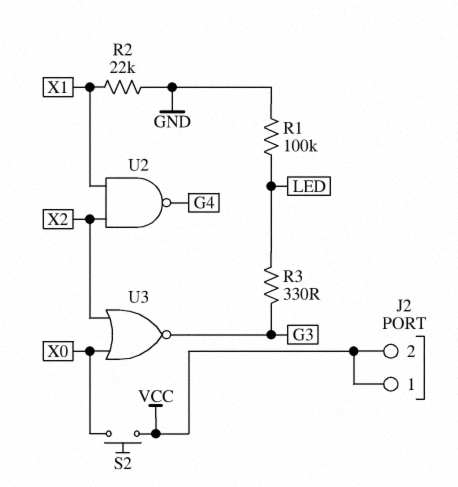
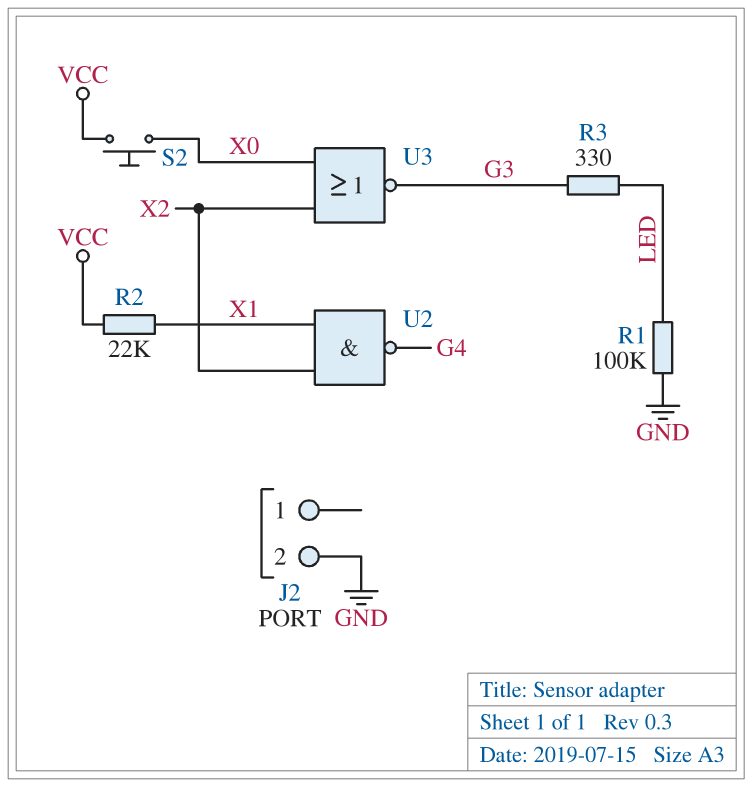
J2 pin 1: VCC -> none
J2 pin 2: VCC -> GND
R2: 22k (GND, X1) -> 22k (VCC, X1)

